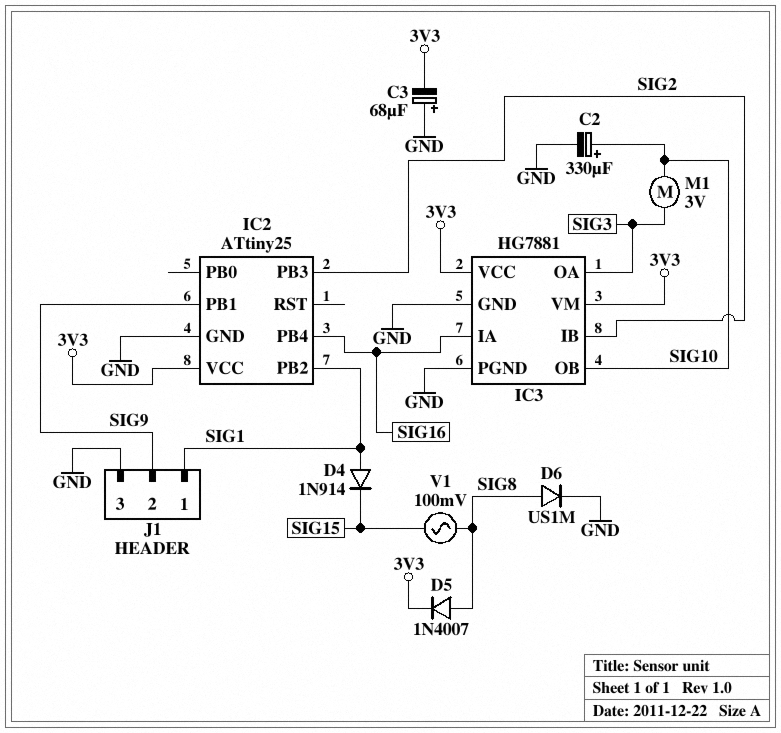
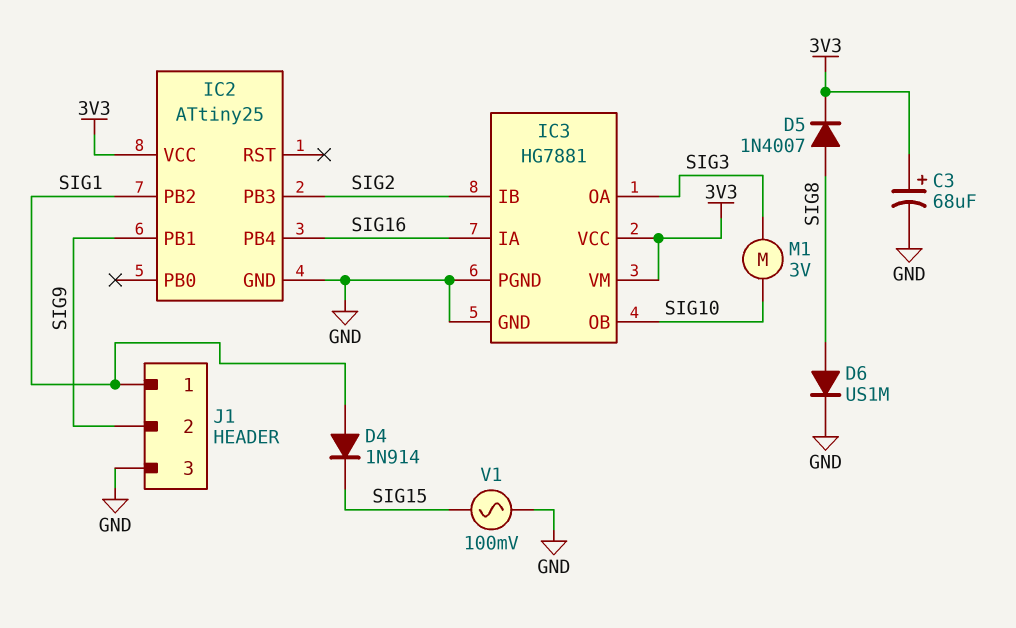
C2: 330uF (plus SIG10, minus GND) -> none
C3: 68uF (plus GND, minus 3V3) -> 68uF (plus 3V3, minus GND)
V1: AC 100mV (SIG8, SIG15) -> AC 100mV (GND, SIG15)

